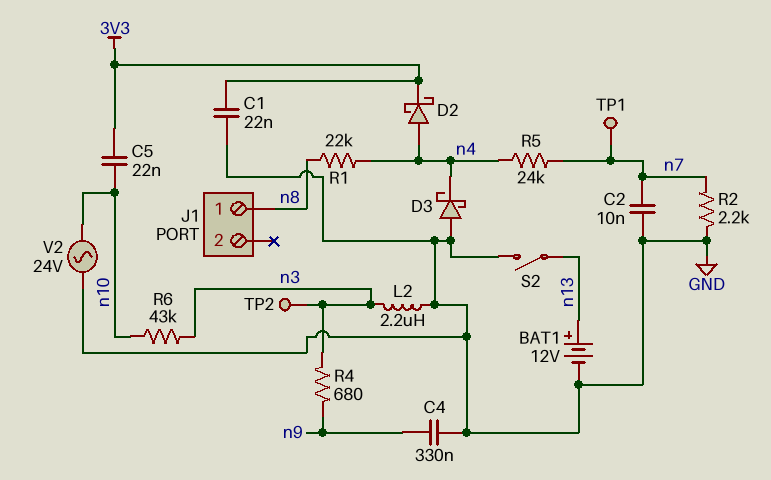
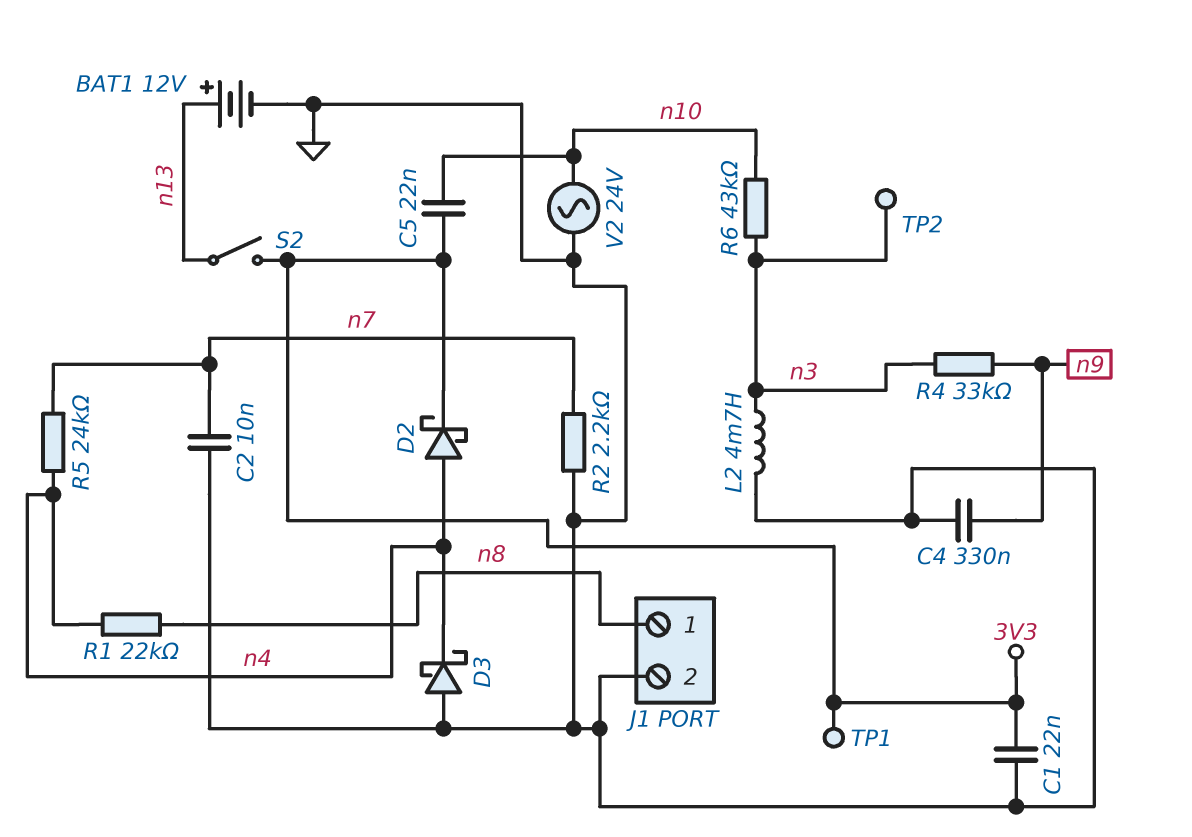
J1 pin 2: none -> GND
L2: 2.2uH (GND, n3) -> 4.7mH (GND, n3)
R4: 680 (n3, n9) -> 33k (n3, n9)
S2: switch (GND, n13) -> switch (3V3, n13)
TP1: test point (n7) -> test point (3V3)

